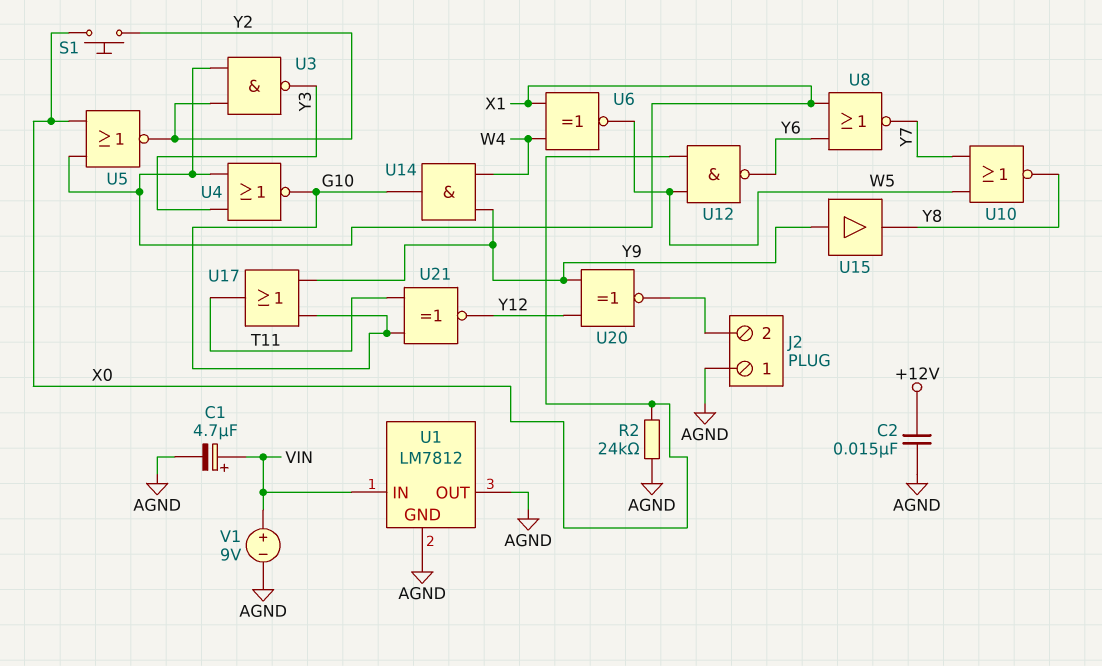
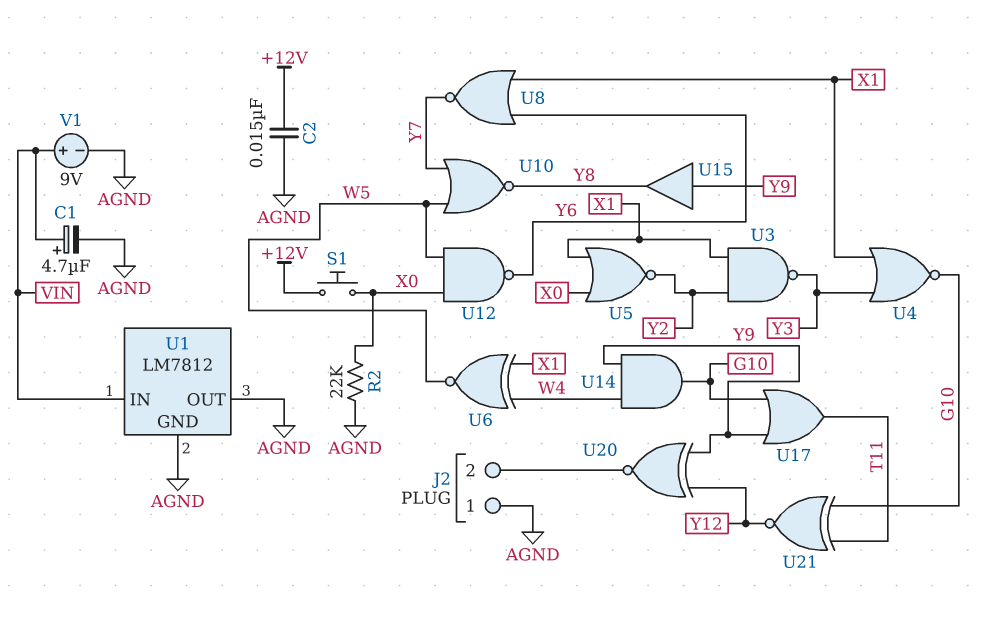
R2: 24k (AGND, X0) -> 22k (AGND, X0)
S1: button (X0, Y2) -> button (+12V, X0)

